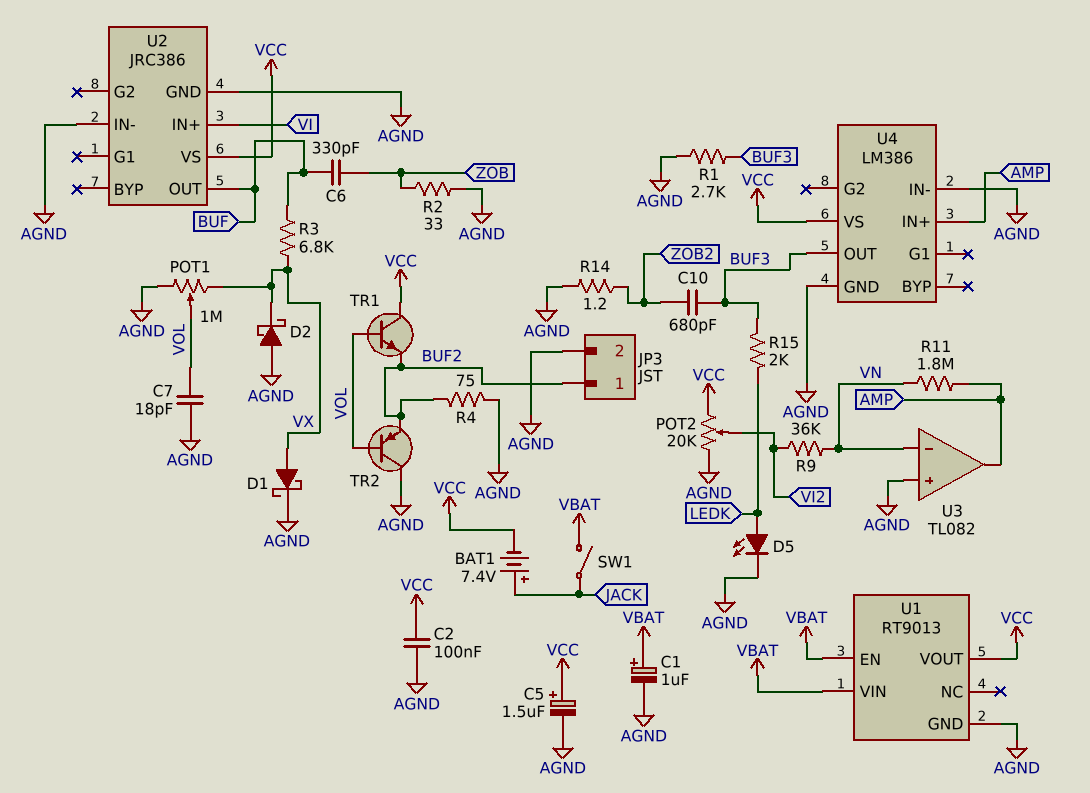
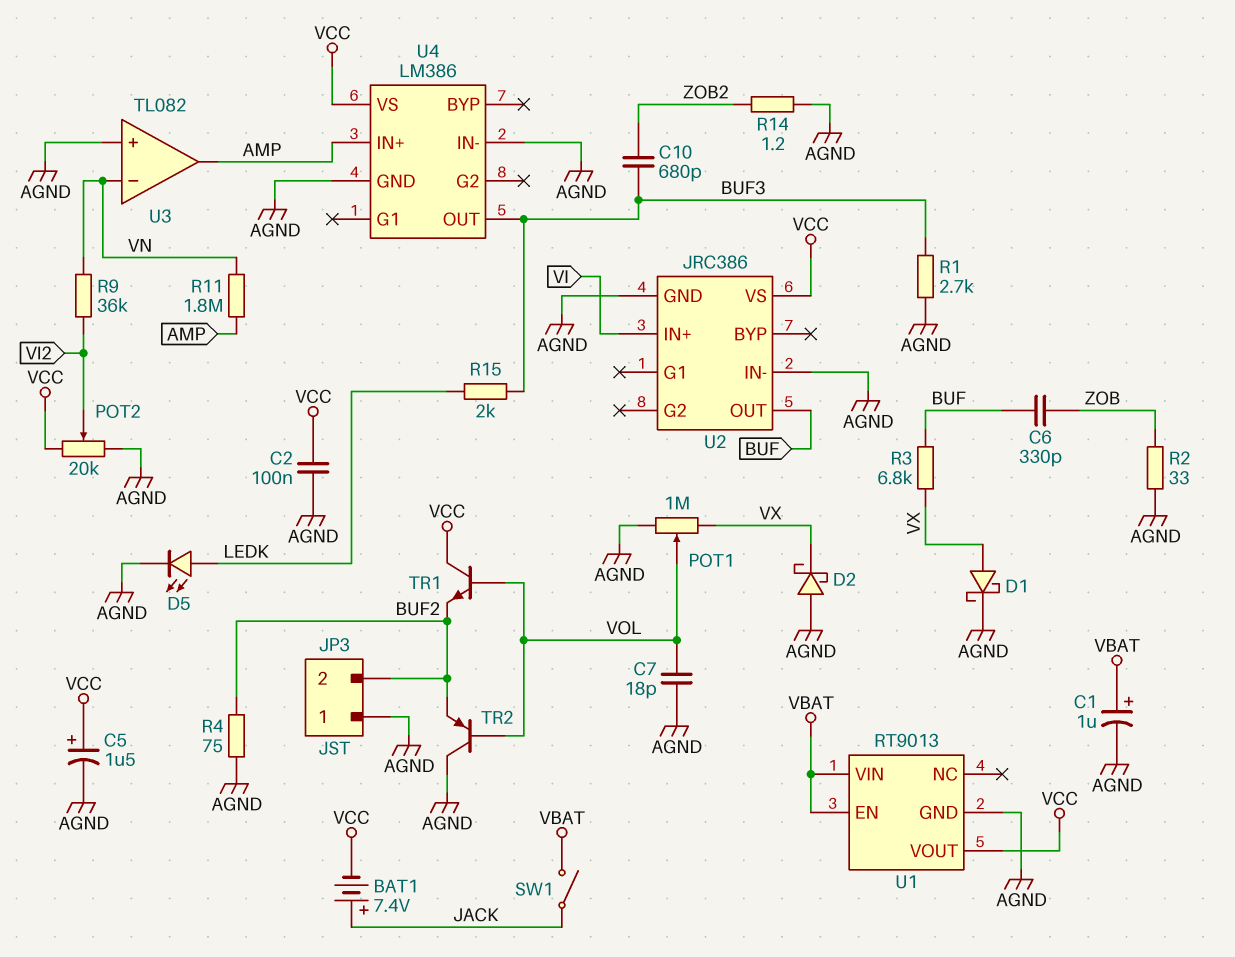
JP3 pin 1: BUF2 -> AGND
JP3 pin 2: AGND -> BUF2

